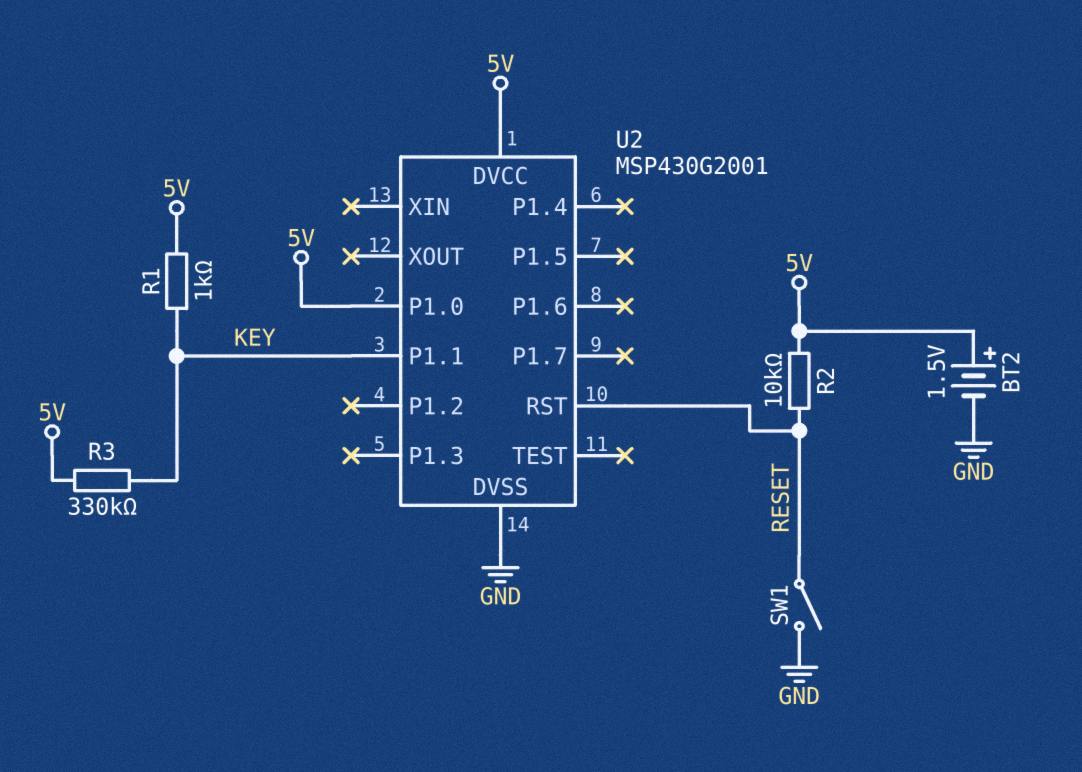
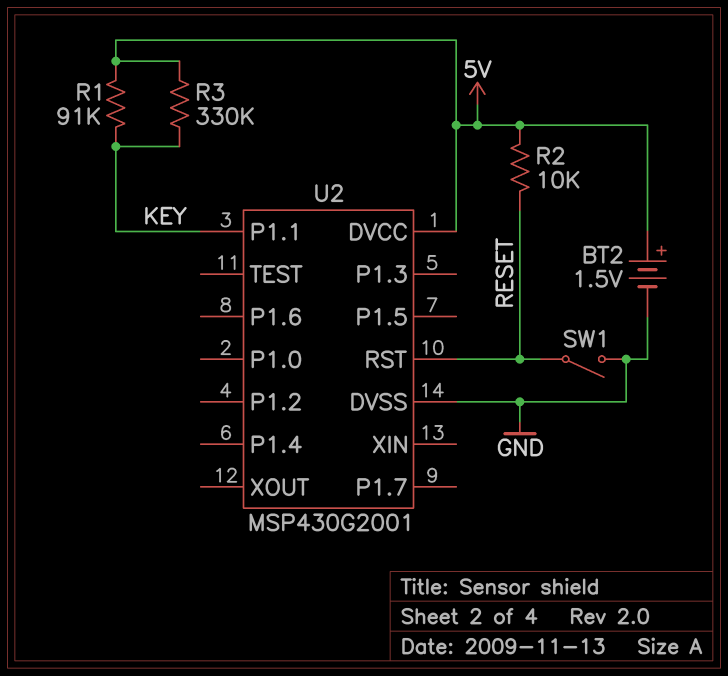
R1: 1k (5V, KEY) -> 91k (5V, KEY)
U2 pin P1.0: 5V -> none

